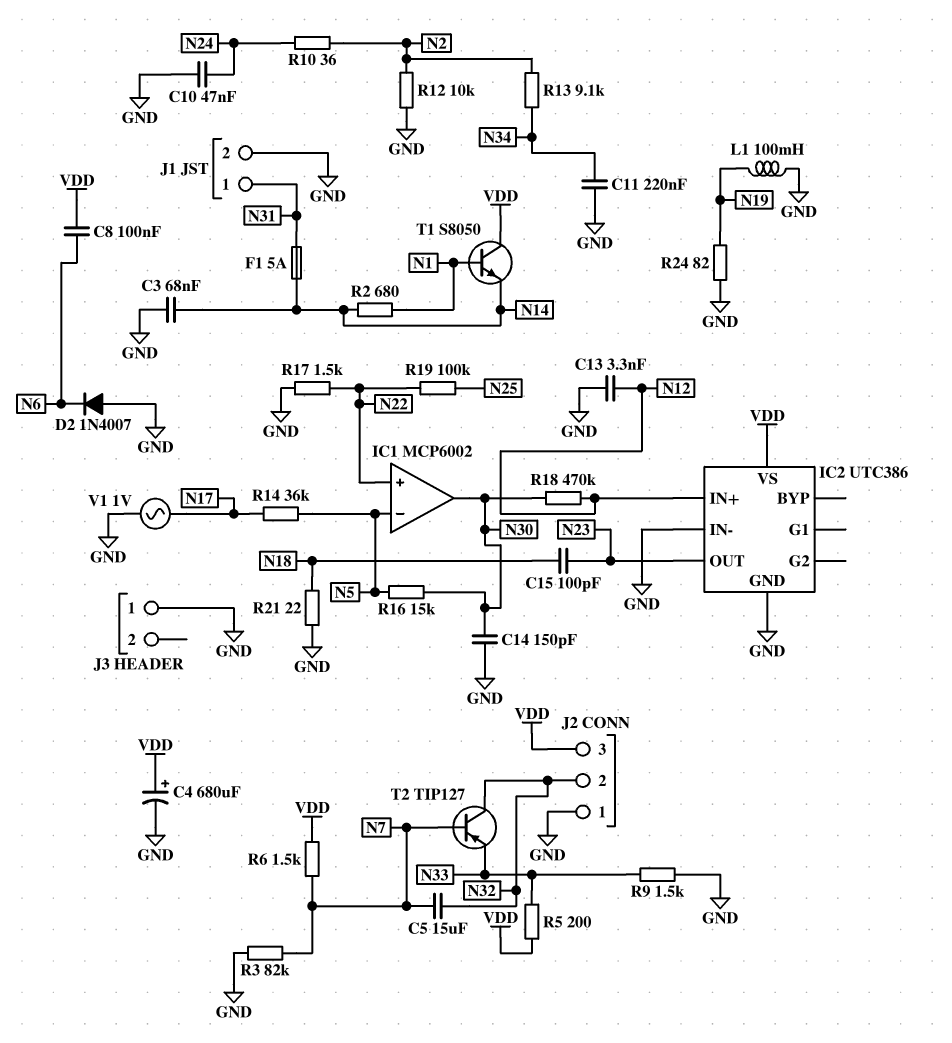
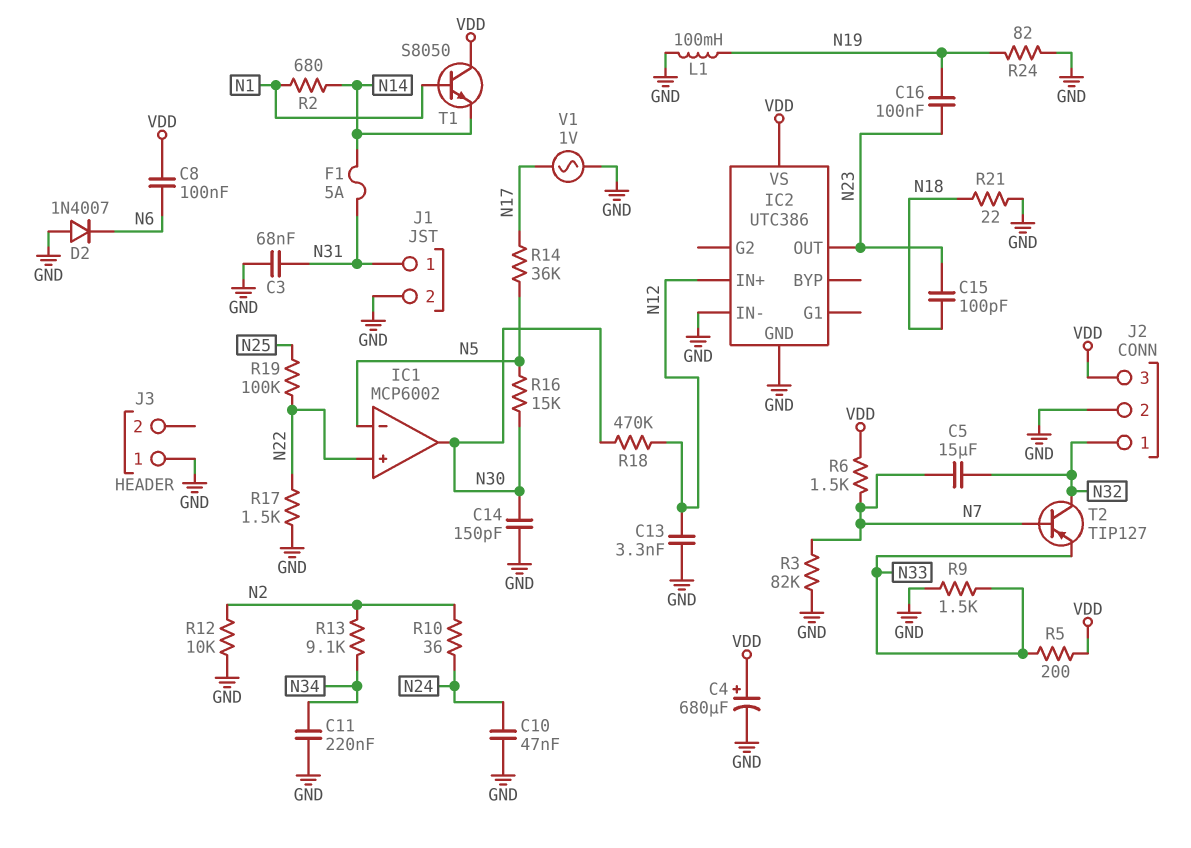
C3: 68nF (GND, N14) -> 68nF (GND, N31)
C16: none -> 100nF (N19, N23)
J2 pin 1: GND -> N32
J2 pin 2: N32 -> GND

